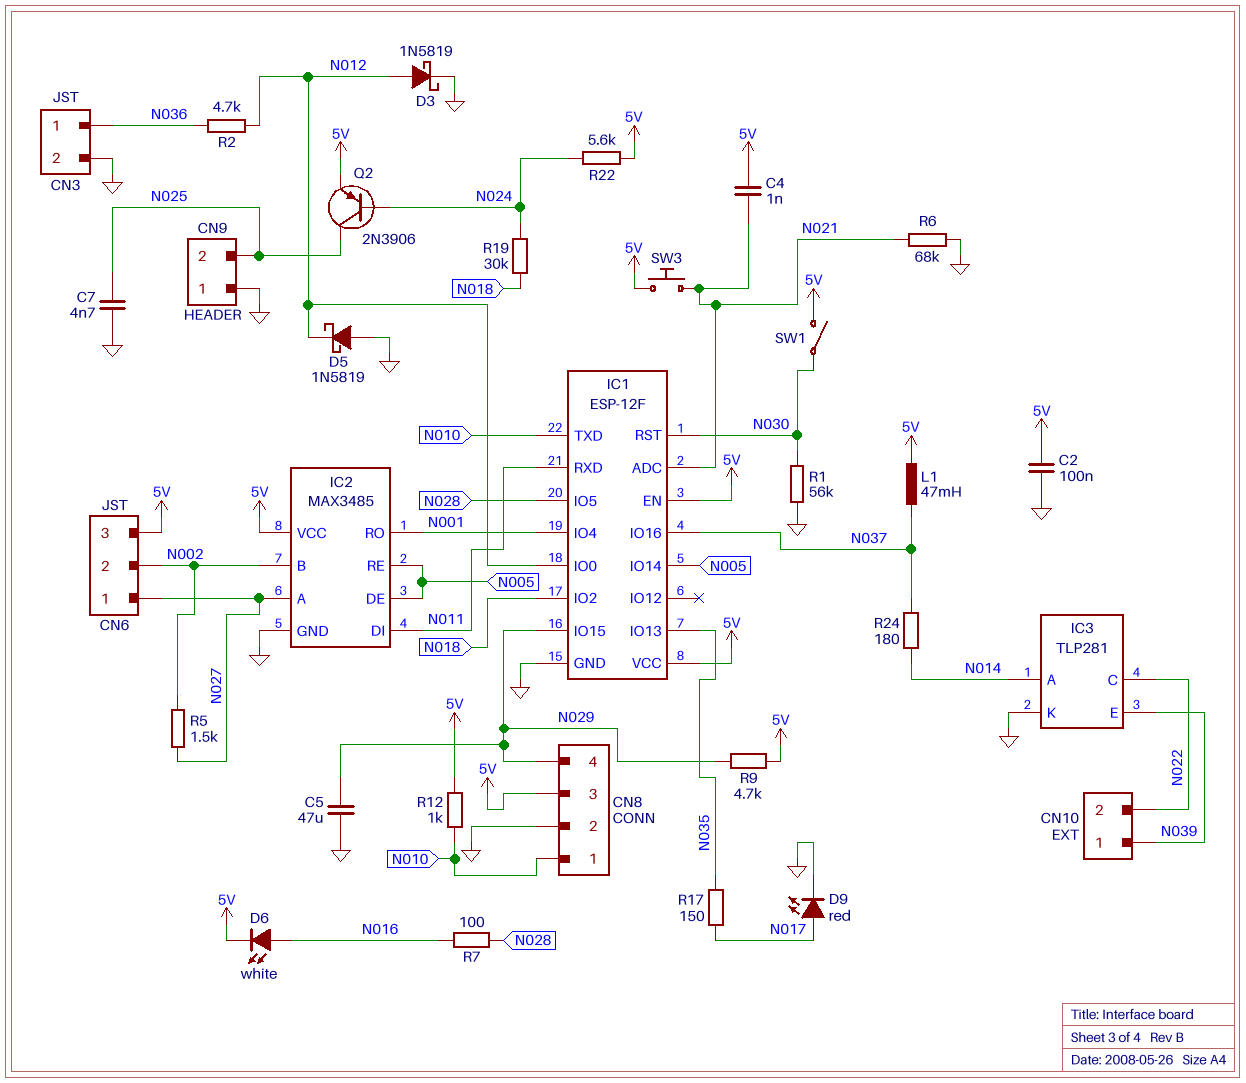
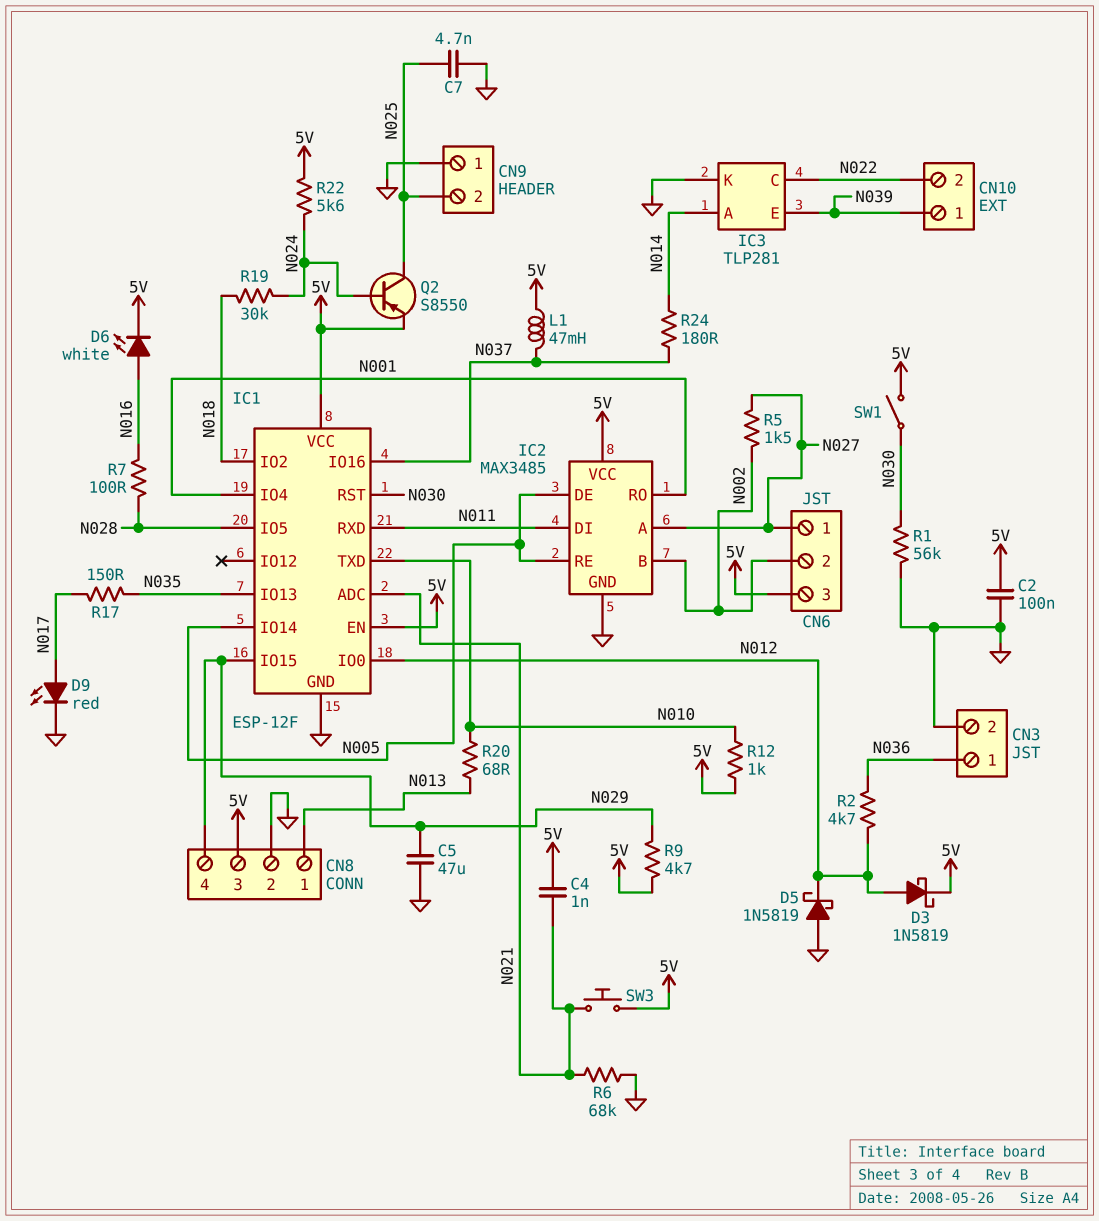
CN8 pin 1: N010 -> N013
D3: schottky 1N5819 (A N012, K GND) -> schottky 1N5819 (A N012, K 5V)
Q2: PNP 2N3906 (B N024, C N025, E 5V) -> PNP S8550 (B N024, C N025, E 5V)
R20: none -> 68 (N010, N013)

